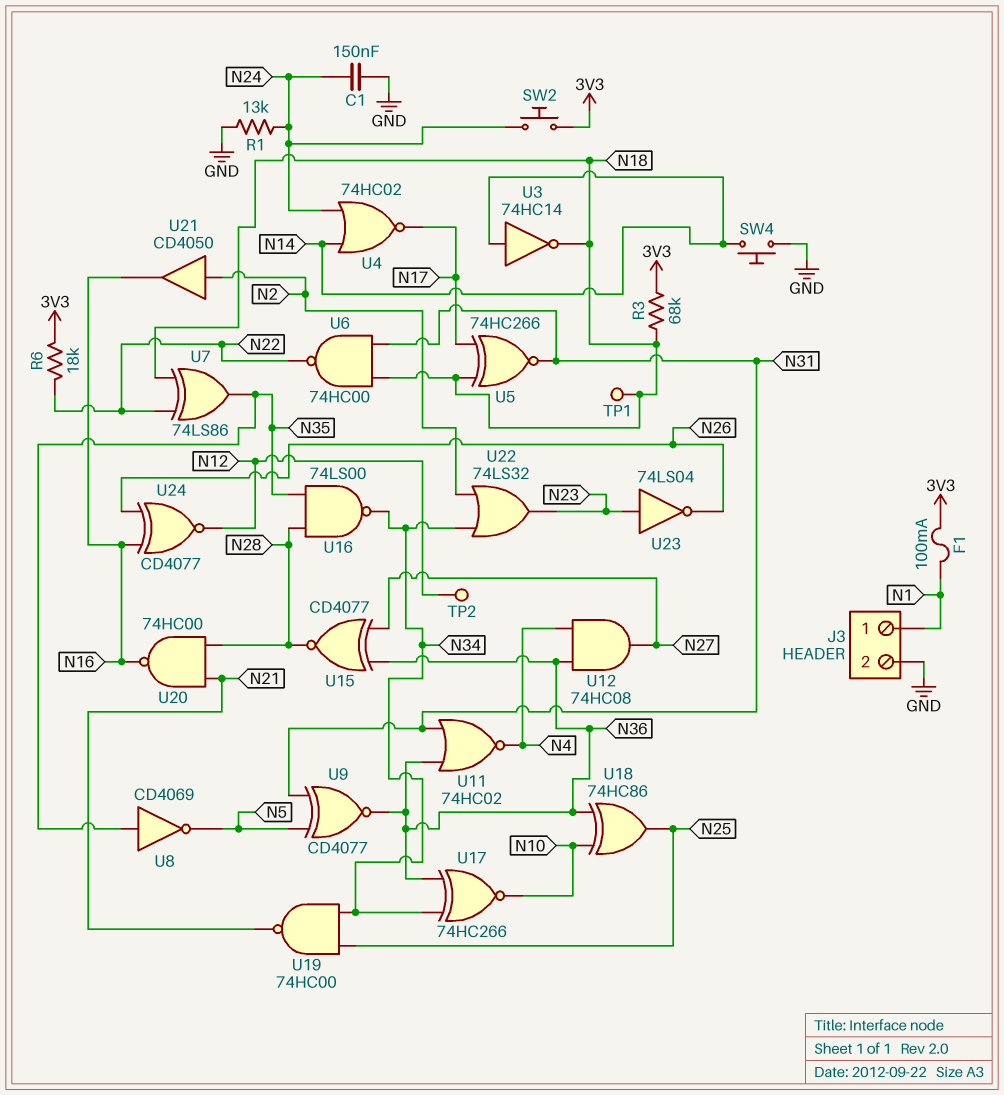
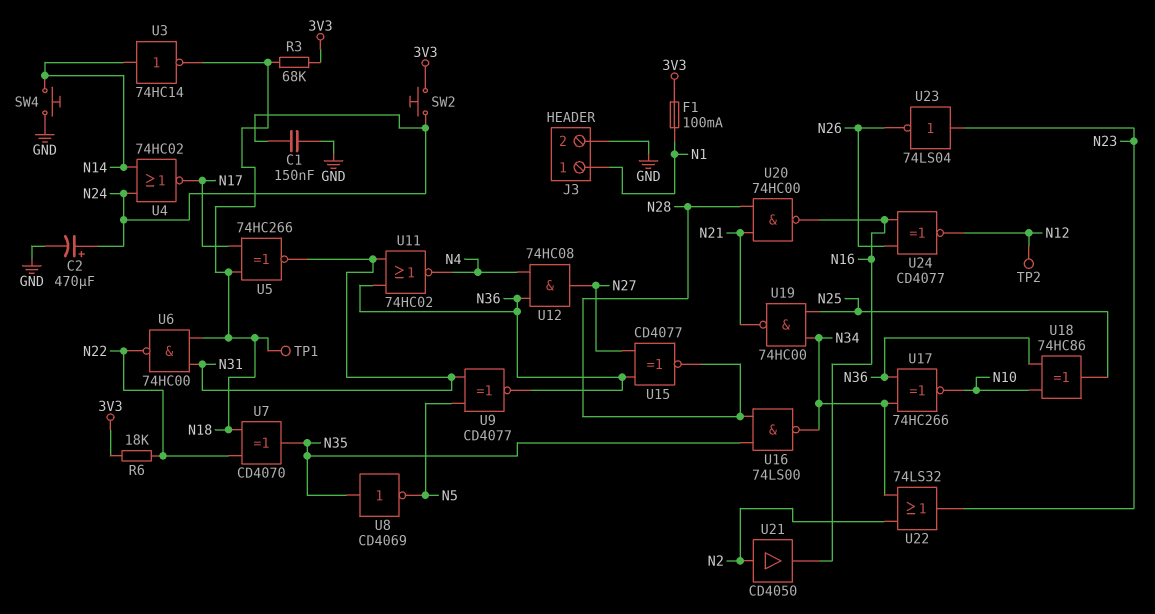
C2: none -> 470uF (plus N24, minus GND)
R1: 13k (GND, N24) -> none
U7: XOR 74LS86 (in N18, in N22, out N35) -> XOR CD4070 (in N18, in N22, out N35)

